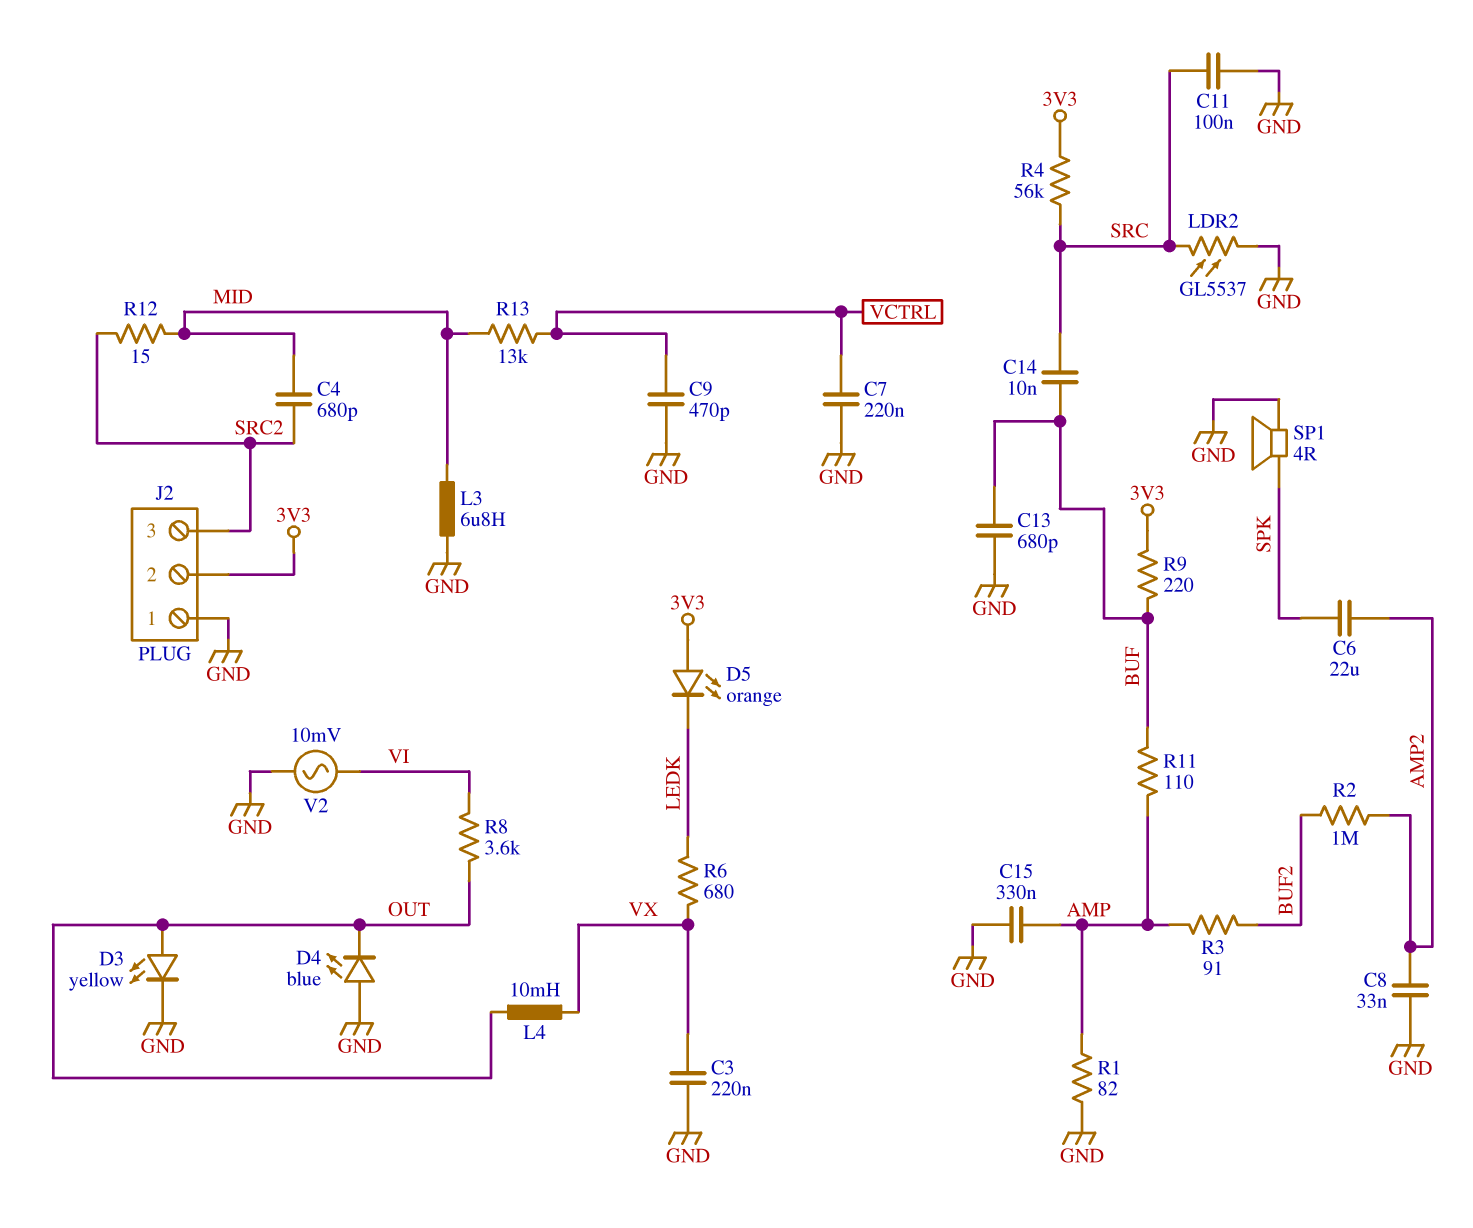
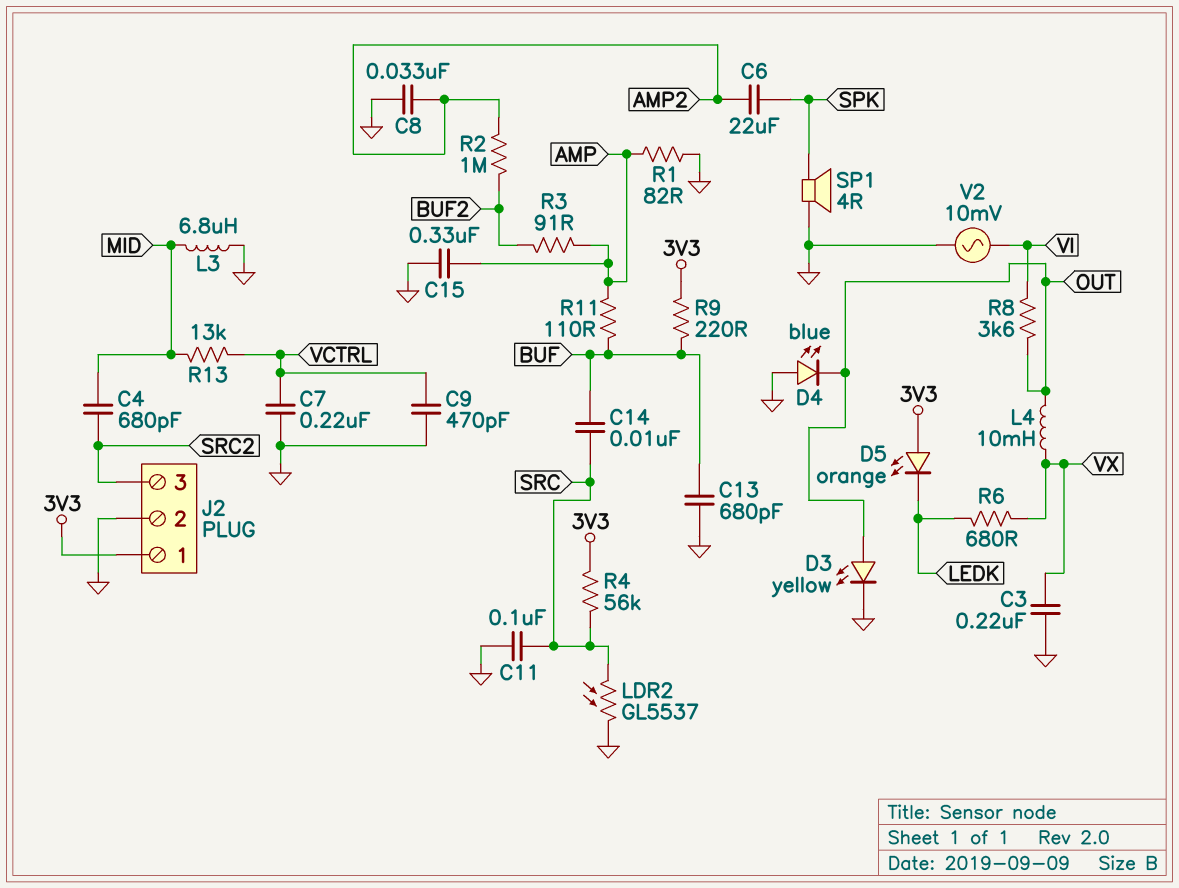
J2 pin 1: GND -> 3V3
J2 pin 2: 3V3 -> GND
R12: 15 (MID, SRC2) -> none

